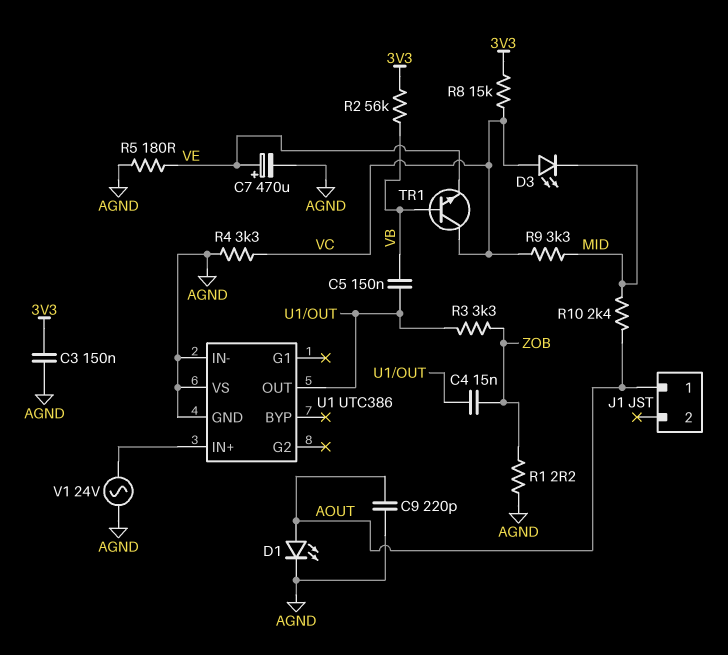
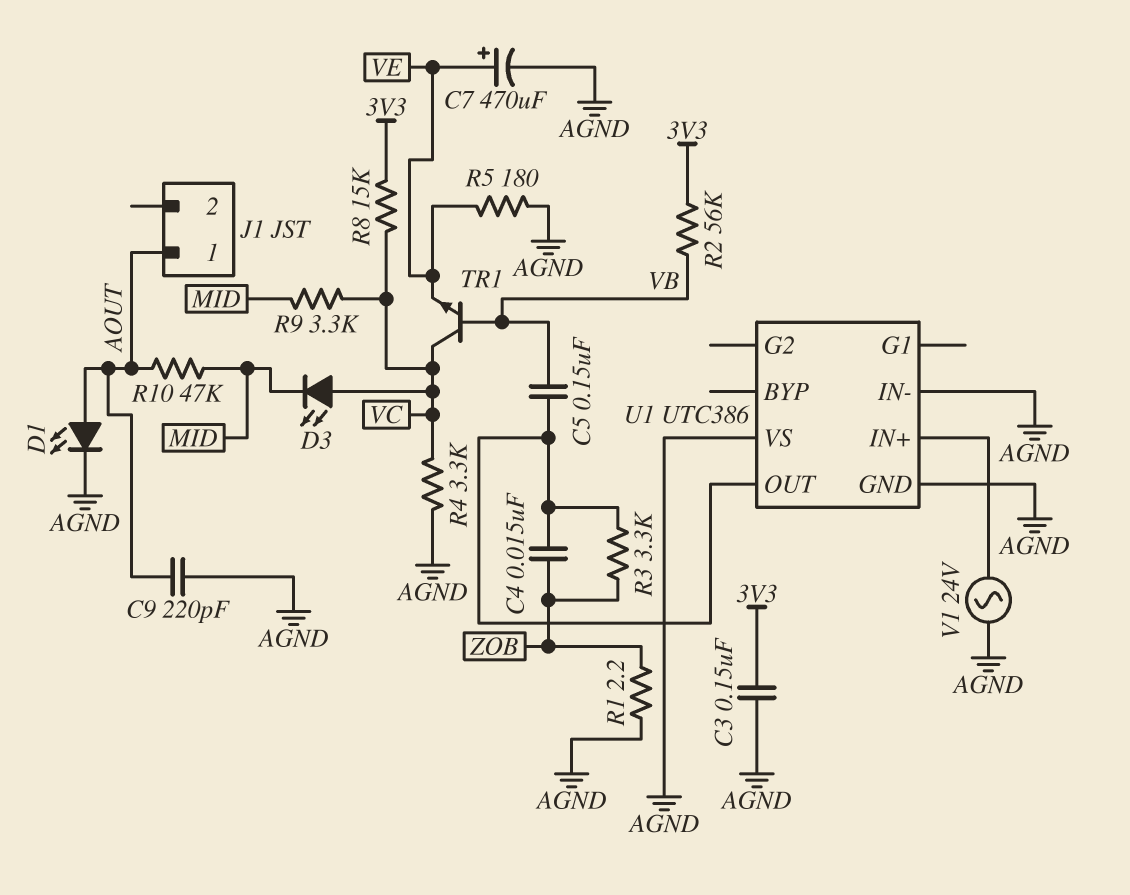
R10: 2.4k (AOUT, MID) -> 47k (AOUT, MID)

